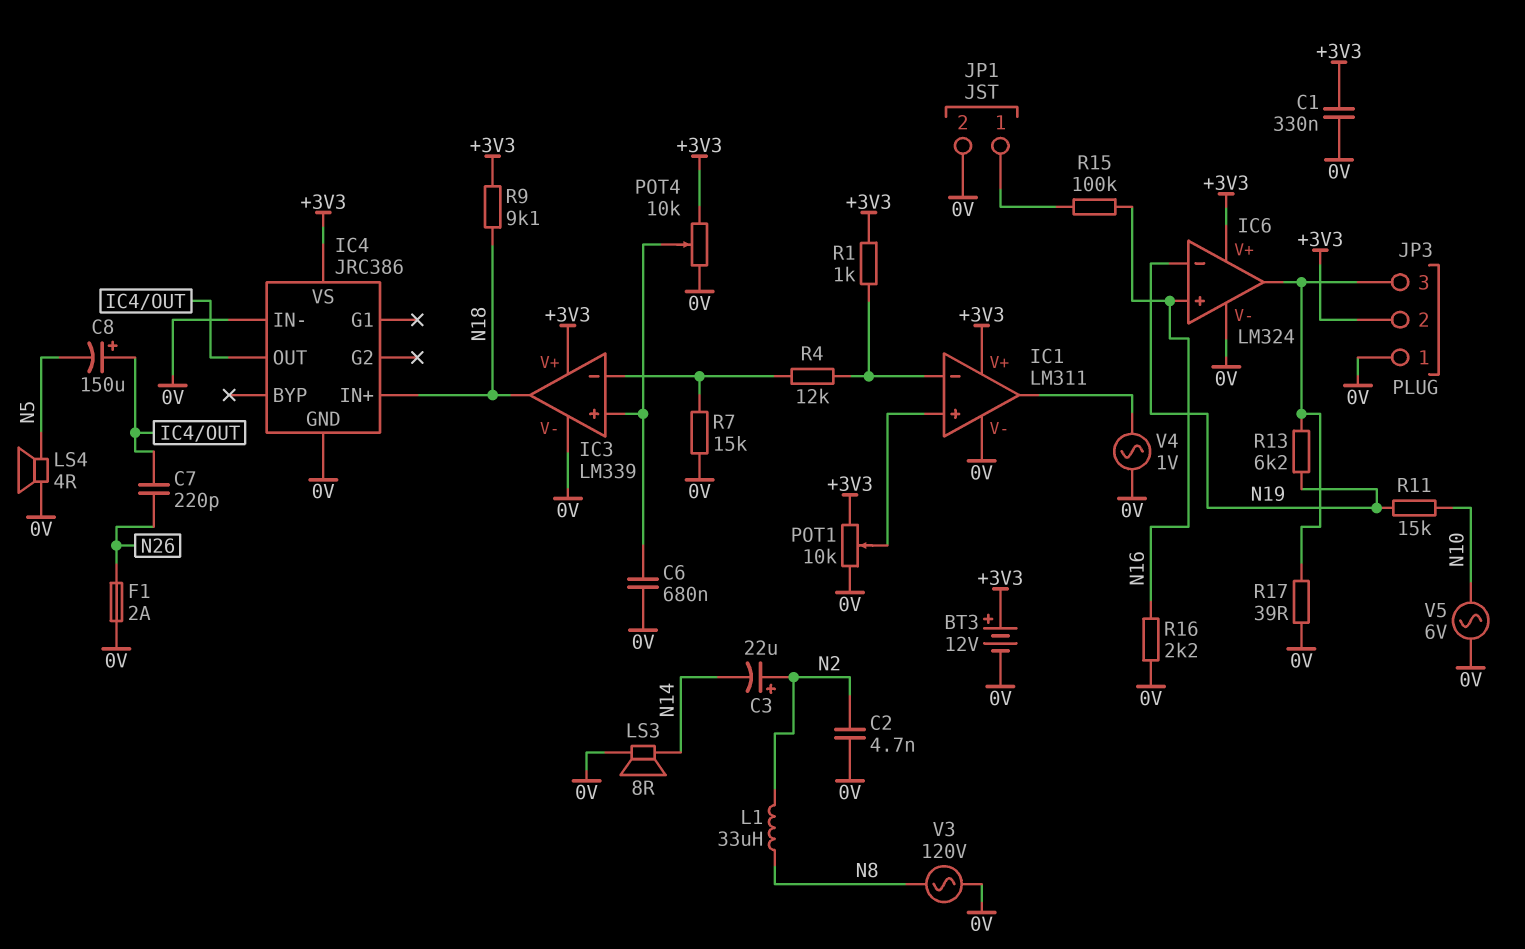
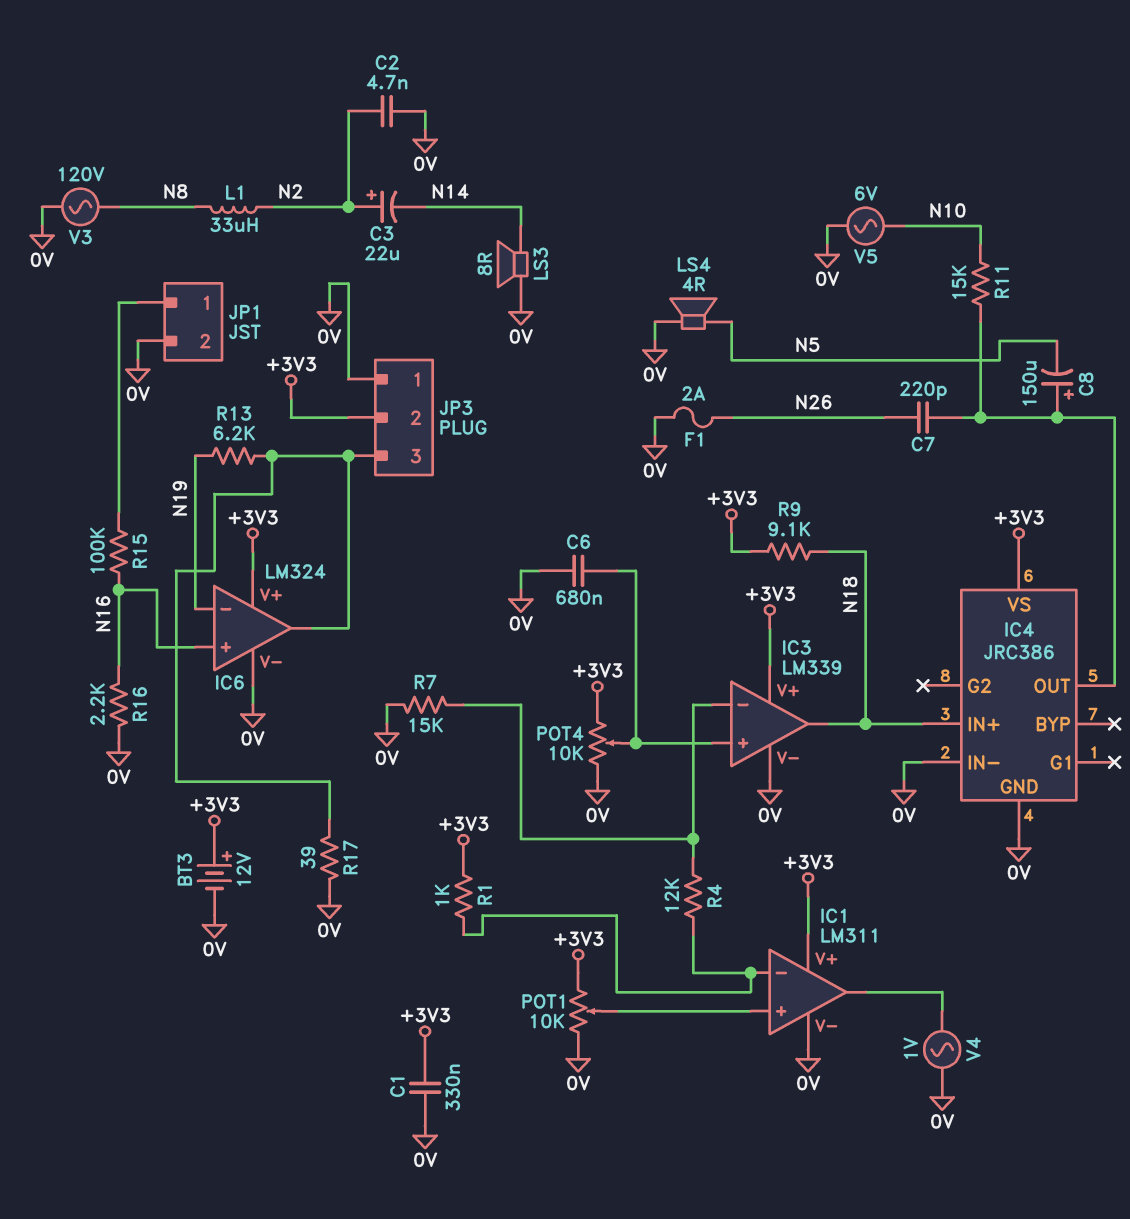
R11: 15k (N10, N19) -> 15k (IC4/OUT, N10)

